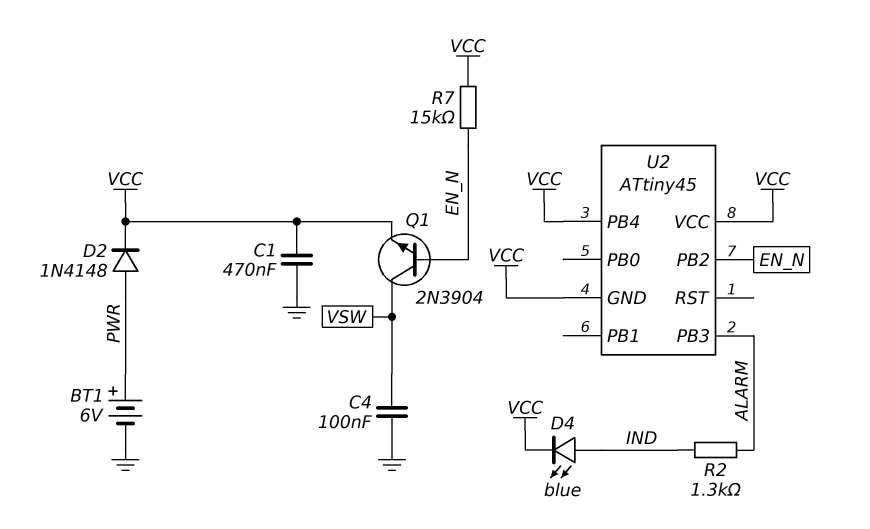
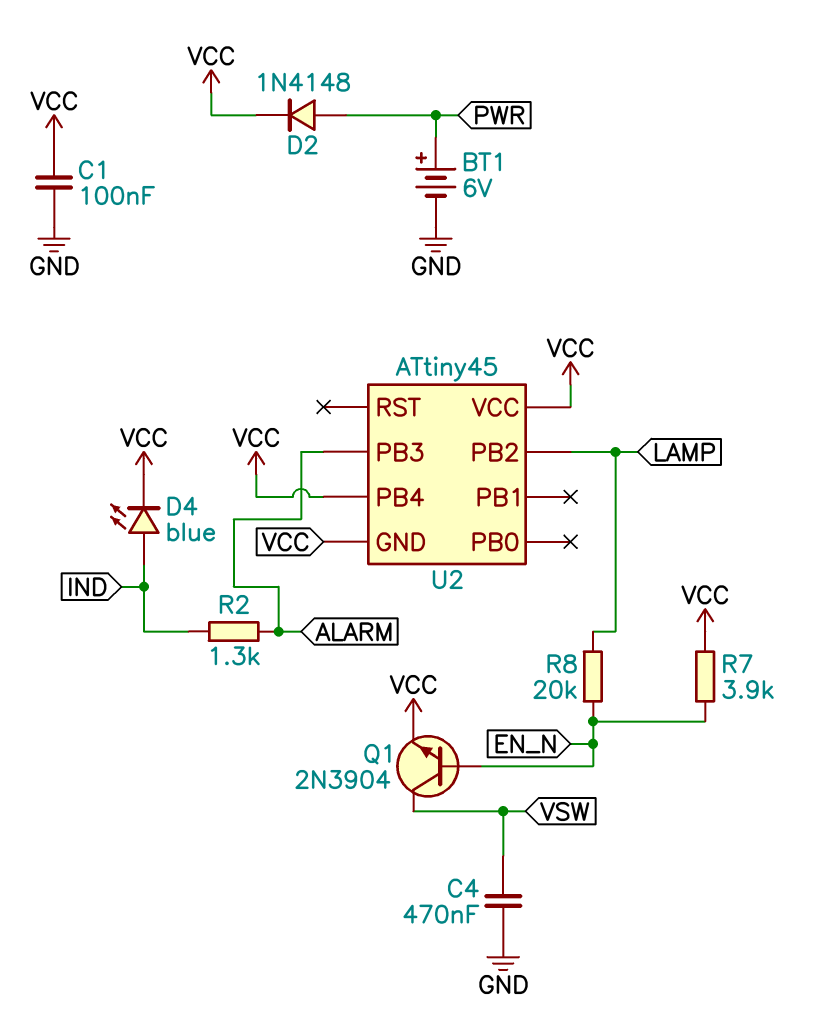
C1: 470nF (GND, VCC) -> 100nF (GND, VCC)
C4: 100nF (GND, VSW) -> 470nF (GND, VSW)
R7: 15k (EN_N, VCC) -> 3.9k (EN_N, VCC)
R8: none -> 20k (EN_N, LAMP)
U2 pin PB2: EN_N -> LAMP

